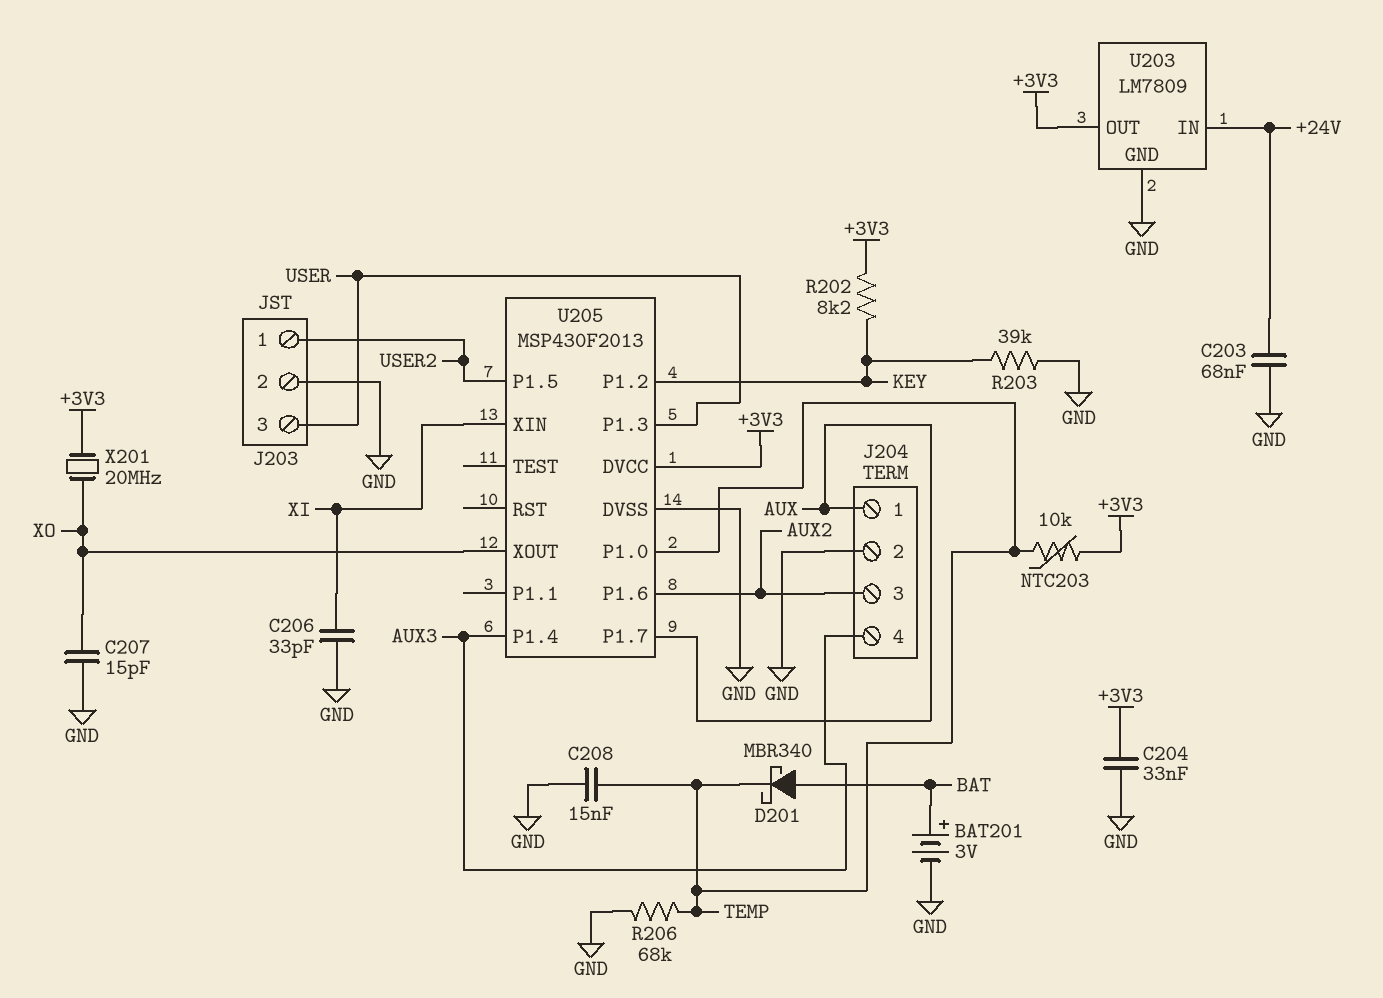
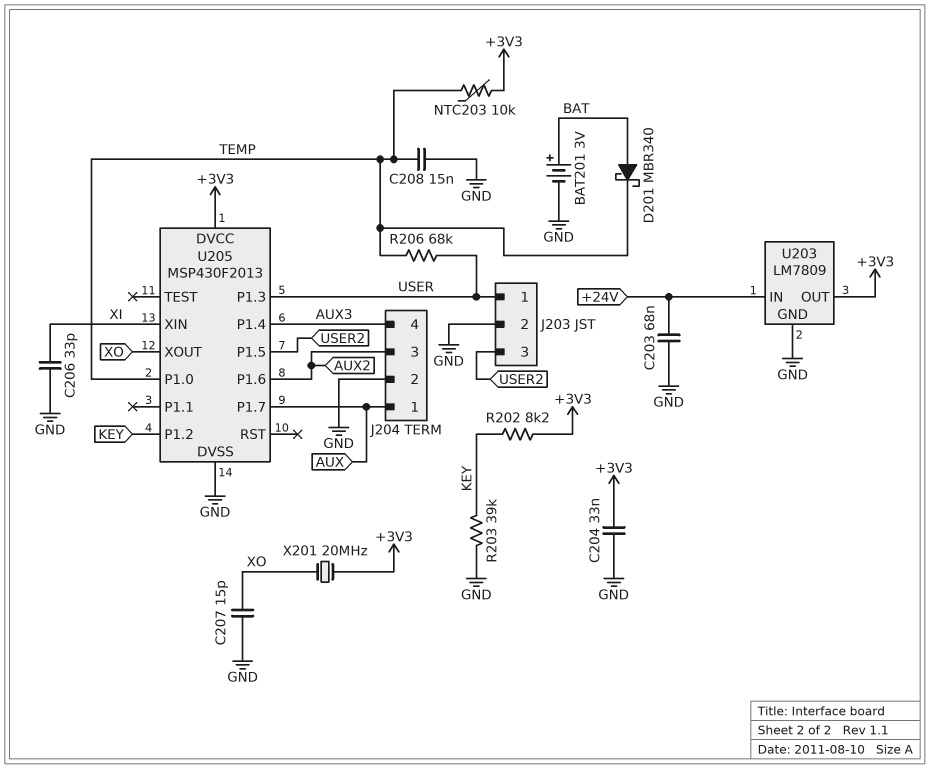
J203 pin 1: USER2 -> USER
J203 pin 3: USER -> USER2
R206: 68k (GND, TEMP) -> 68k (TEMP, USER)

